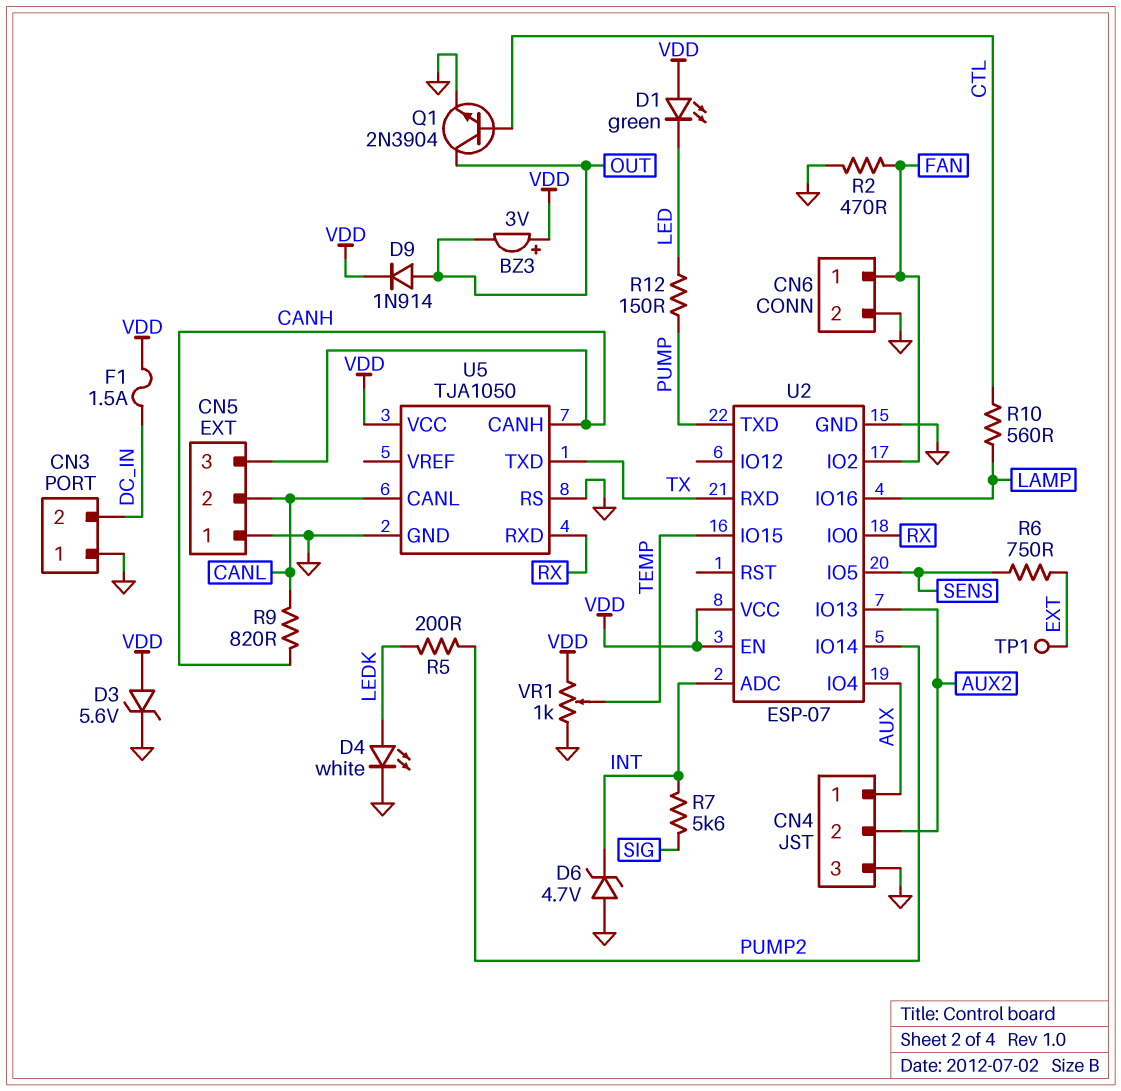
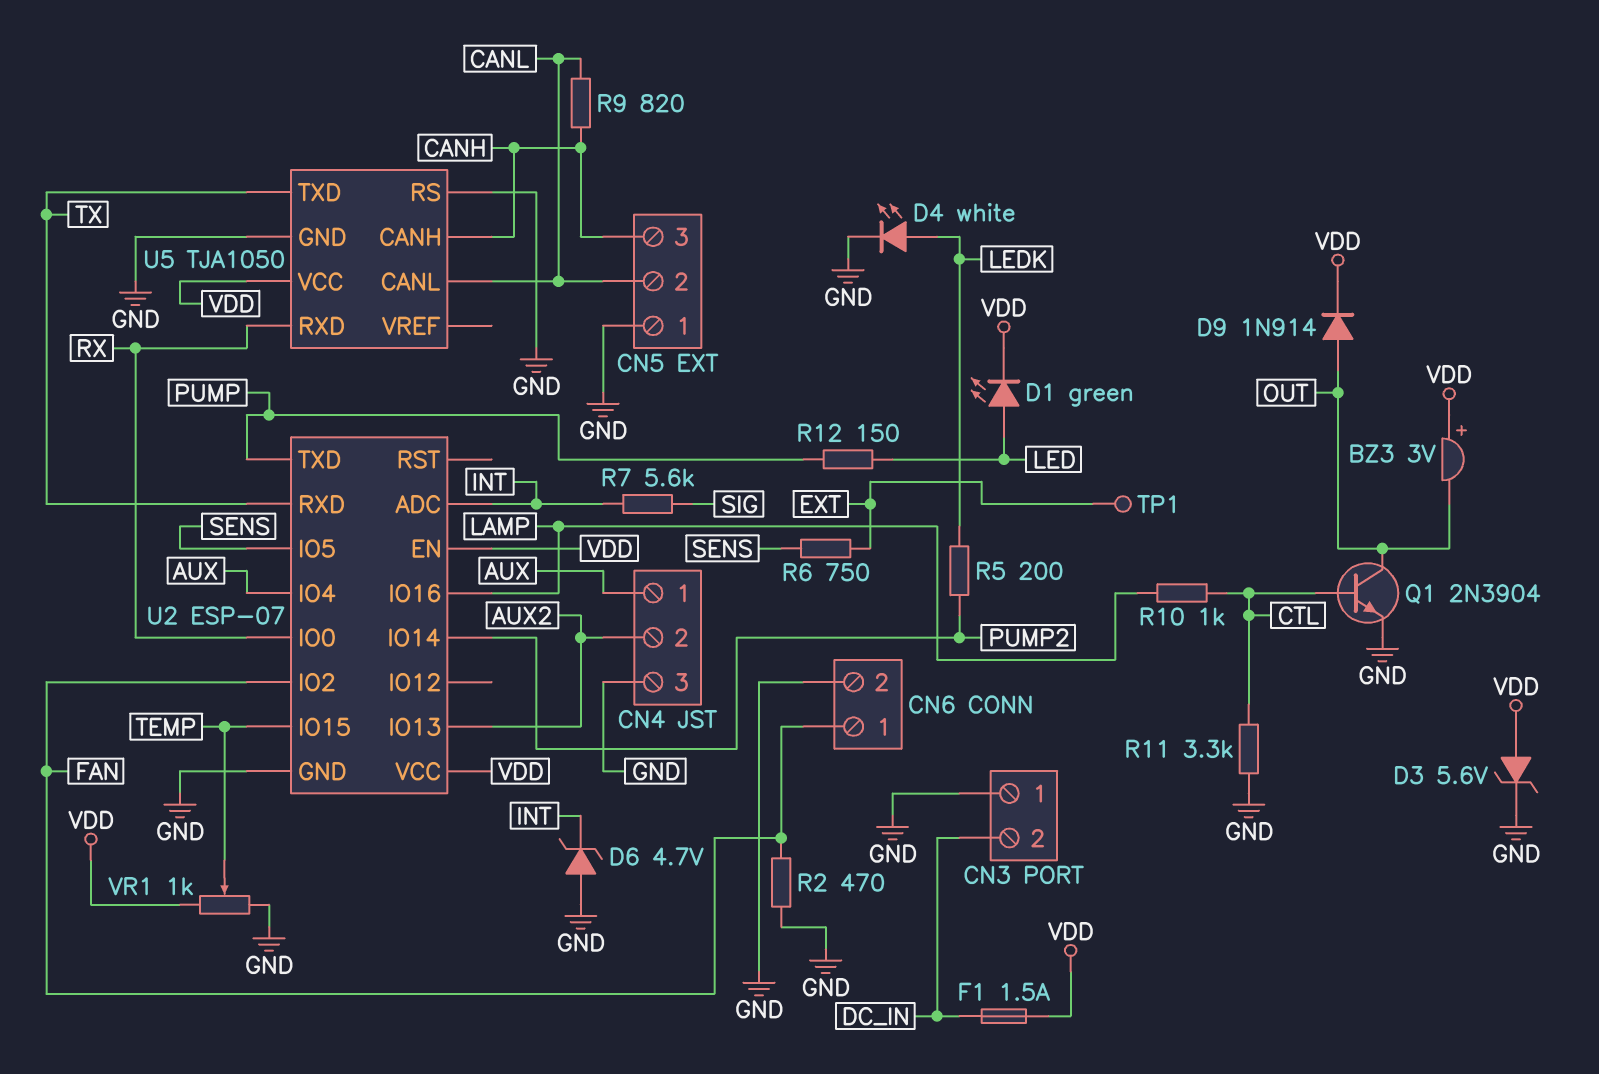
D1: LED green (A VDD, K LED) -> LED green (A LED, K VDD)
R10: 560 (CTL, LAMP) -> 1k (CTL, LAMP)
R11: none -> 3.3k (CTL, GND)

